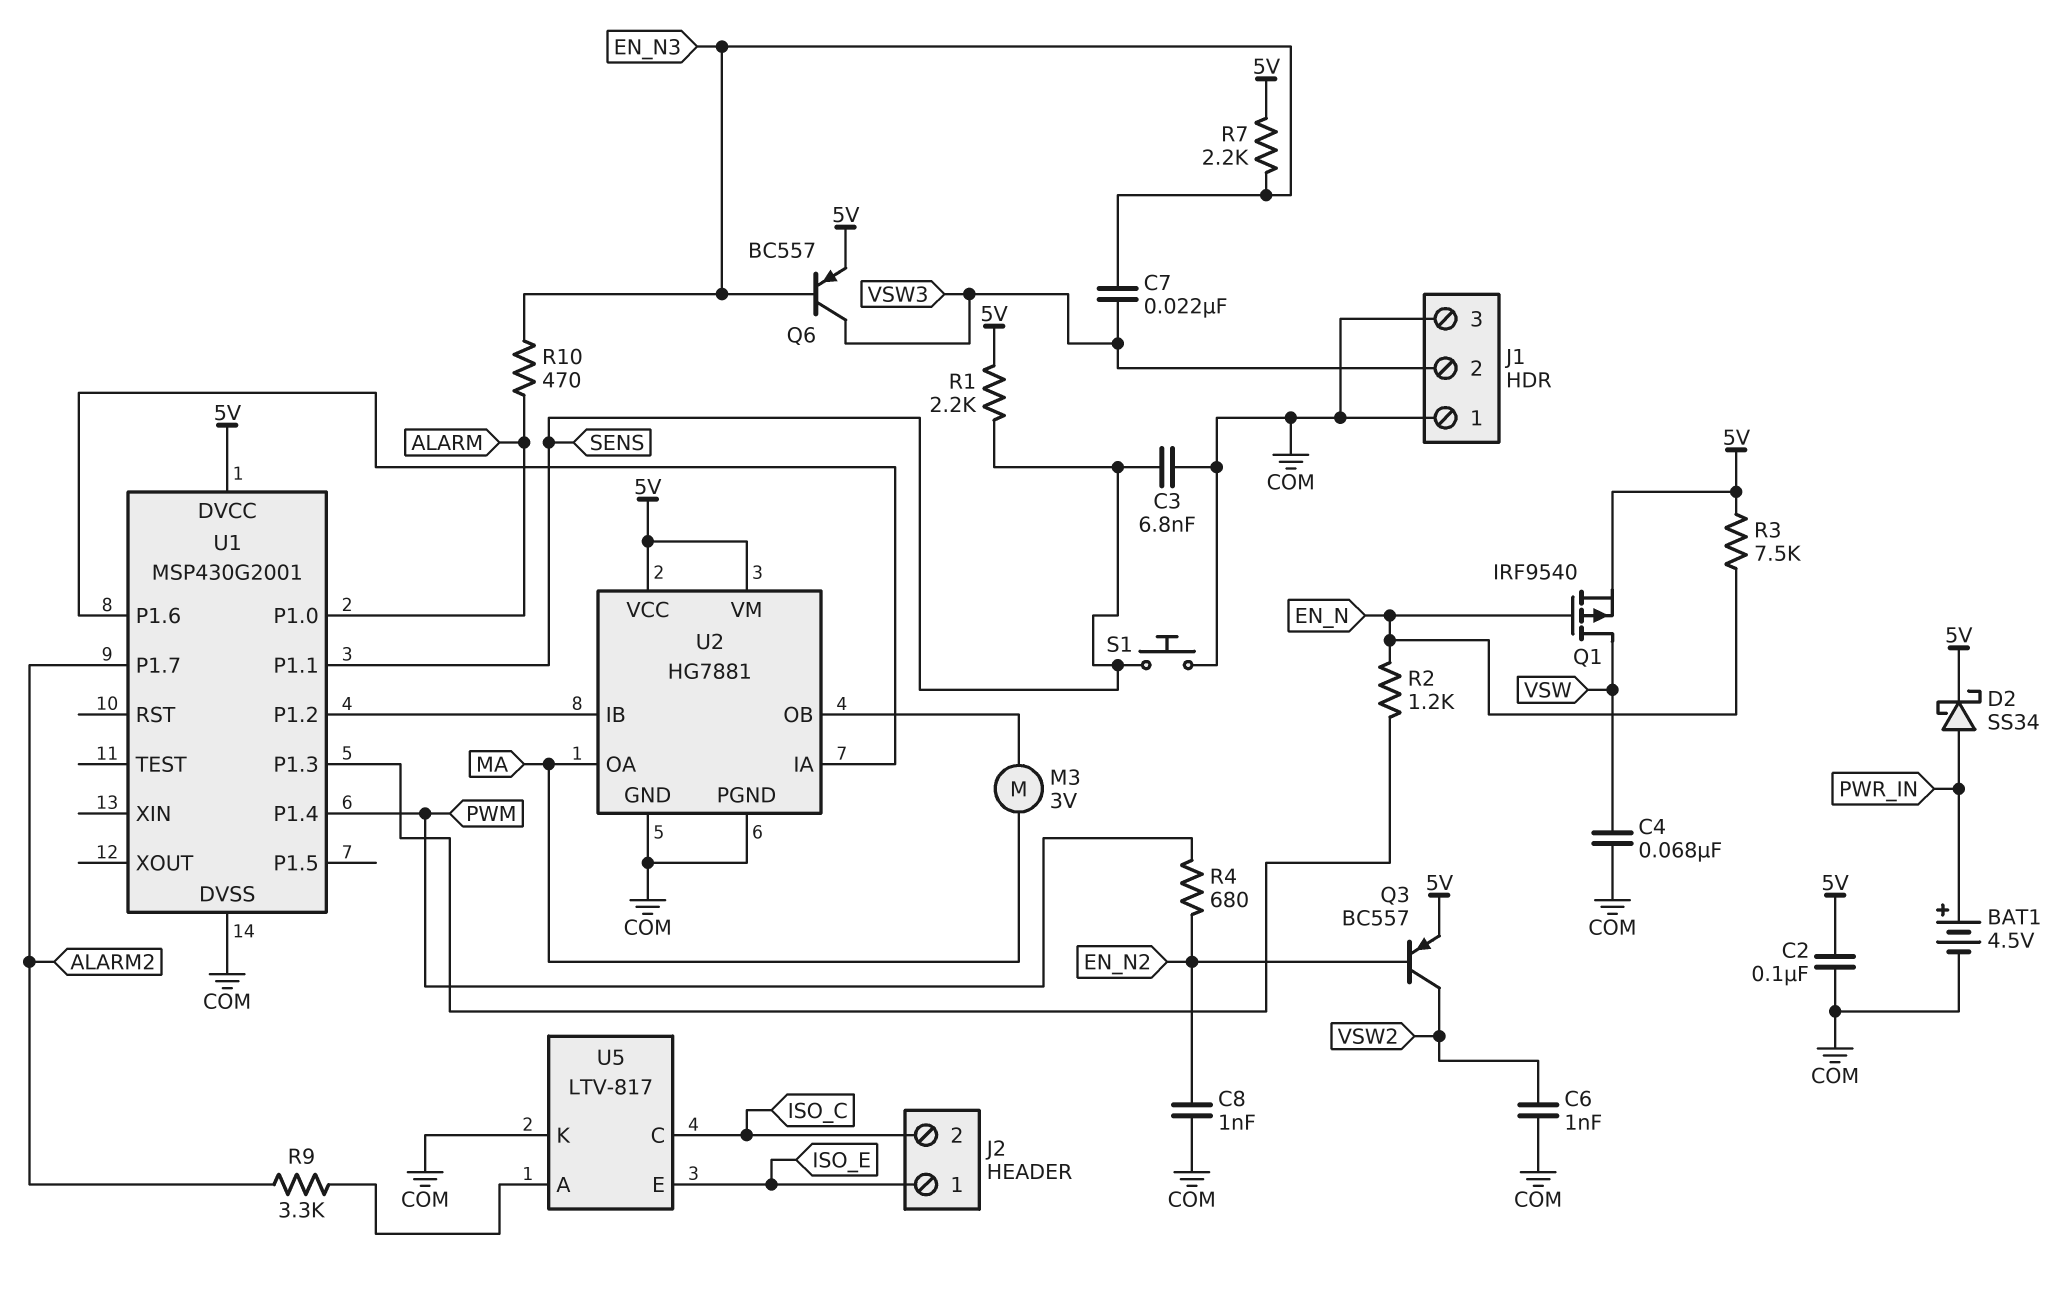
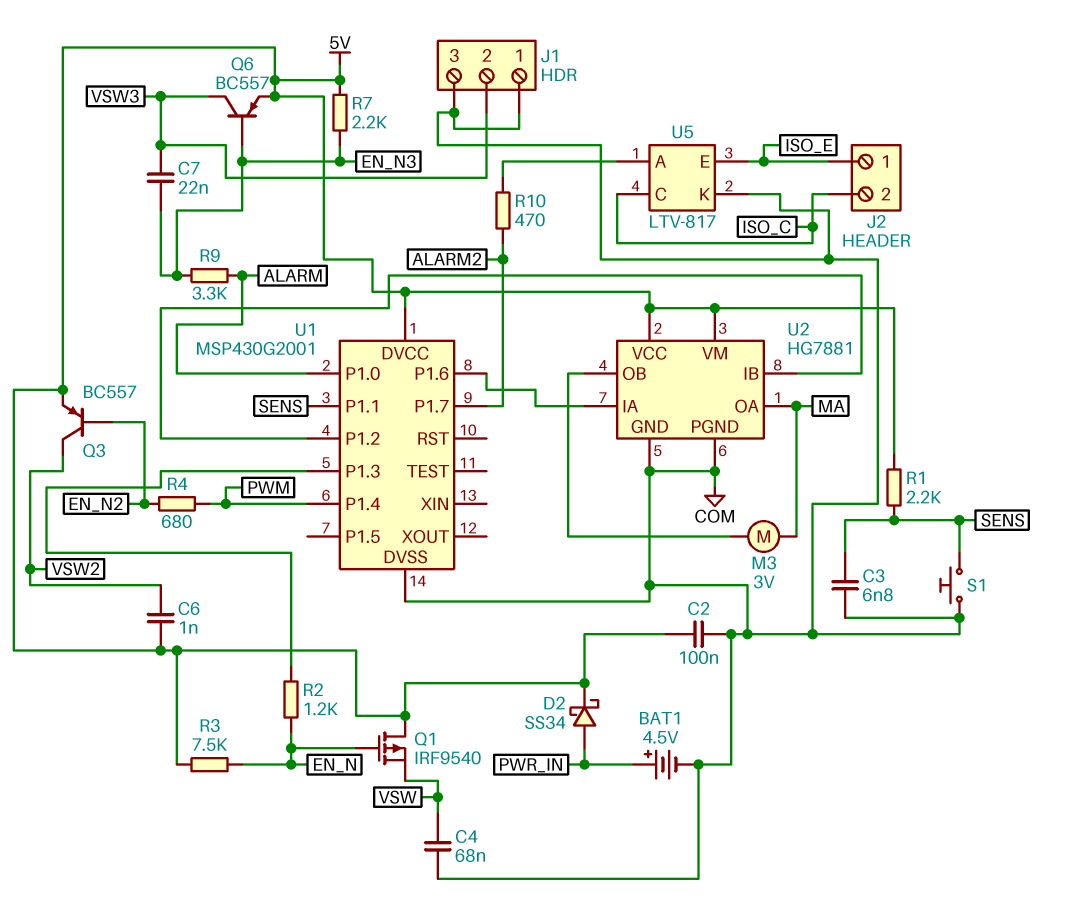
C6: 1nF (COM, VSW2) -> 1nF (5V, VSW2)
C8: 1nF (COM, EN_N2) -> none
Q1: PMOS IRF9540 (G EN_N, D VSW, S 5V) -> PMOS IRF9540 (G EN_N, D 5V, S VSW)
R9: 3.3k (ALARM2, U5/A) -> 3.3k (ALARM, EN_N3)
R10: 470 (ALARM, EN_N3) -> 470 (ALARM2, U5/A)

